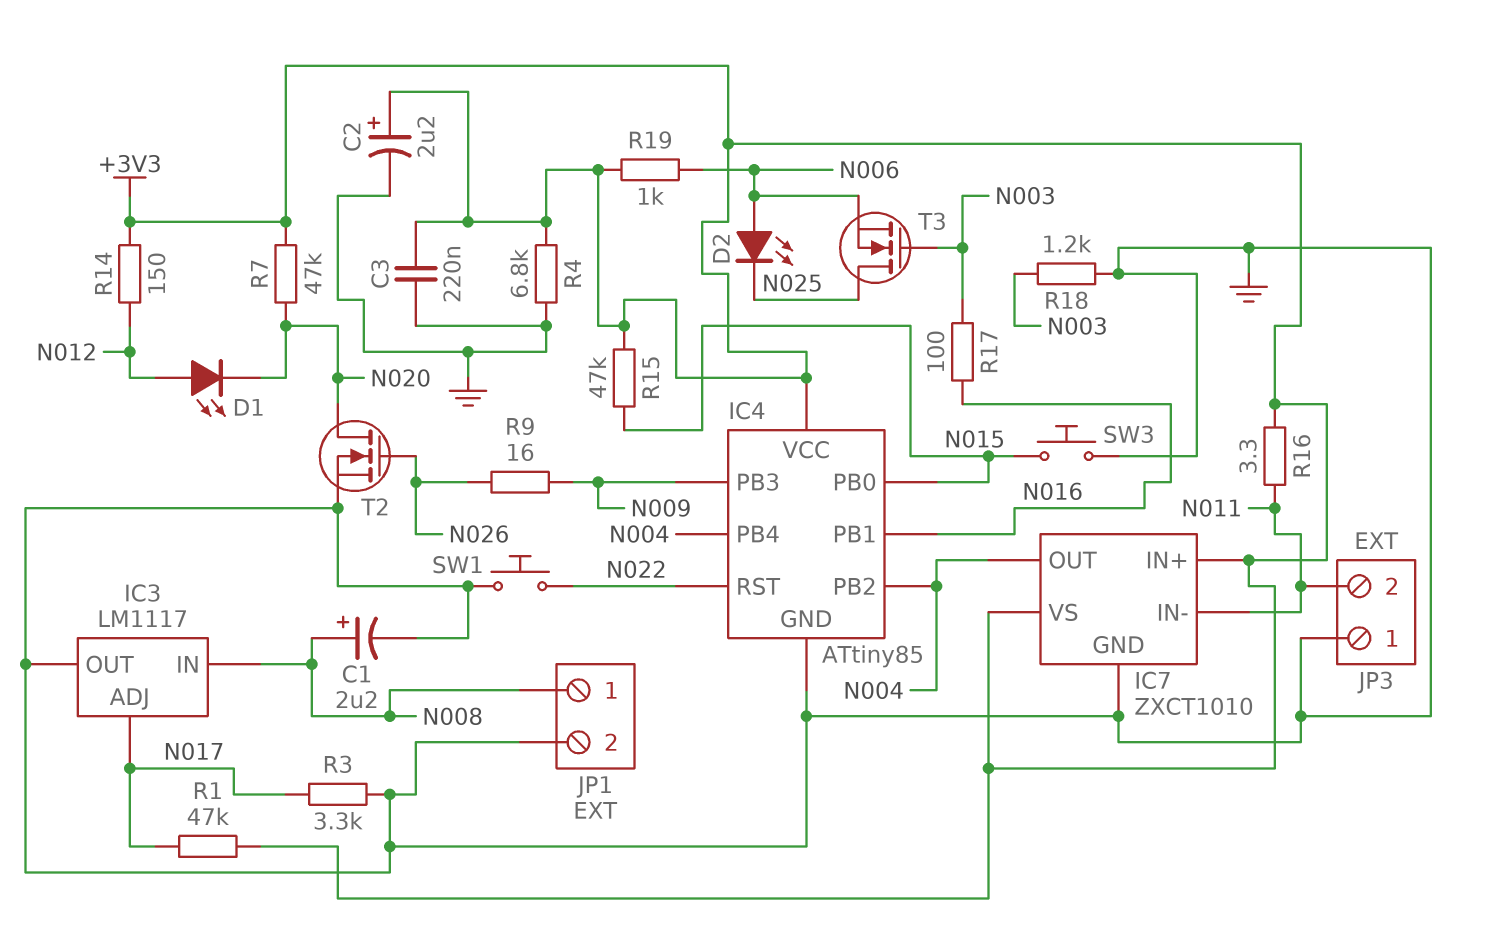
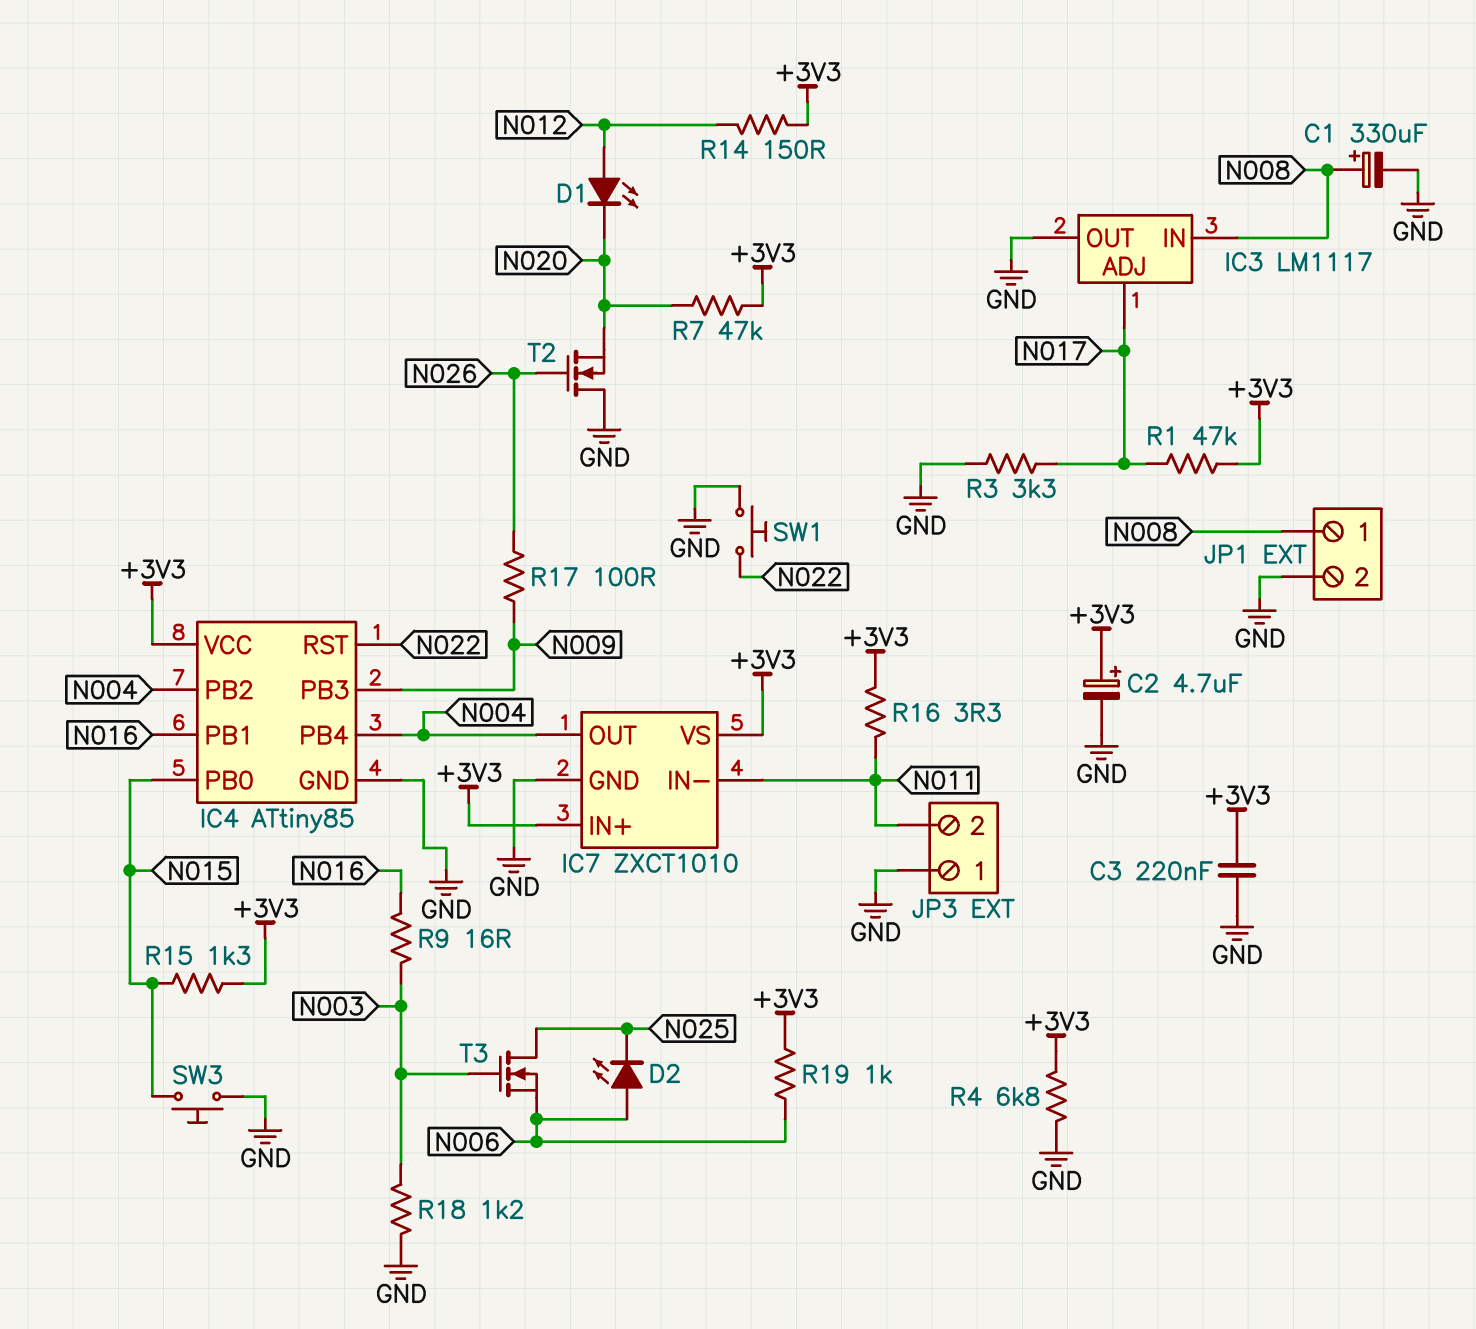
C1: 2.2uF (plus N008, minus GND) -> 330uF (plus N008, minus GND)
C2: 2.2uF (plus +3V3, minus GND) -> 4.7uF (plus +3V3, minus GND)
R9: 16 (N009, N026) -> 16 (N003, N016)
R15: 47k (+3V3, N015) -> 1.3k (+3V3, N015)
R17: 100 (N003, N016) -> 100 (N009, N026)
T2: NMOS (G N026, D N020, S GND) -> NMOS (G N026, D GND, S N020)

